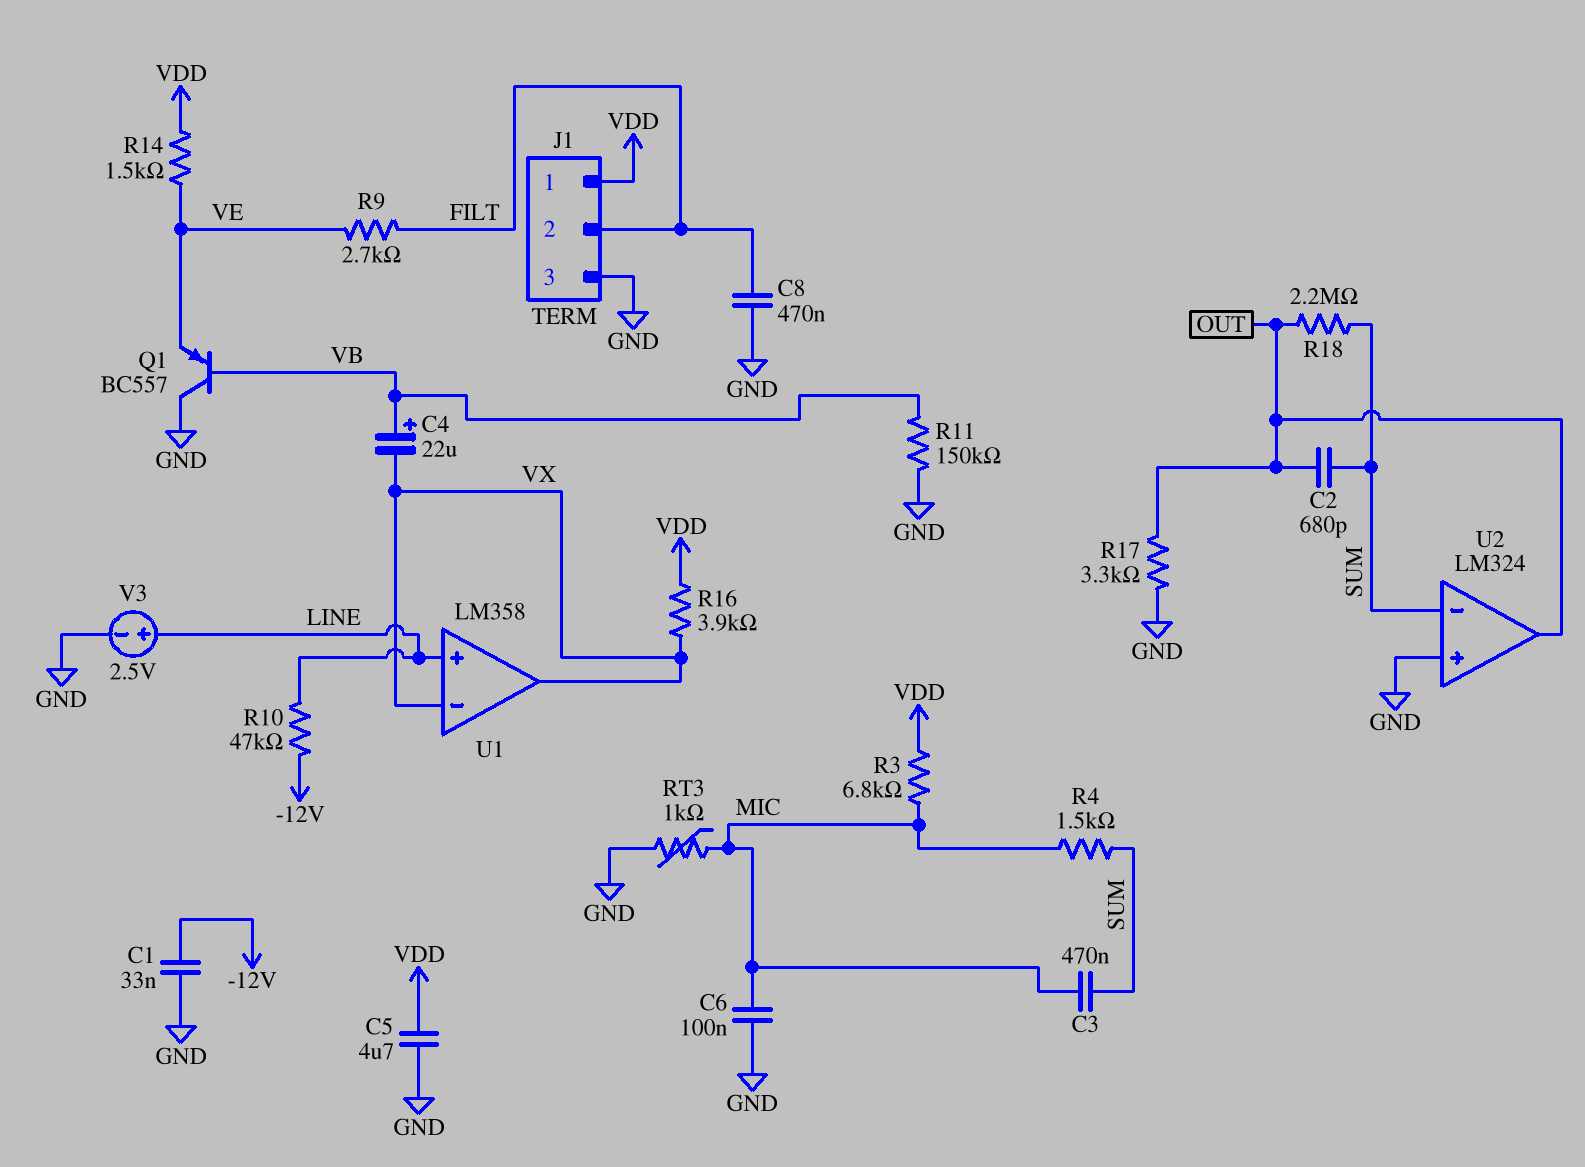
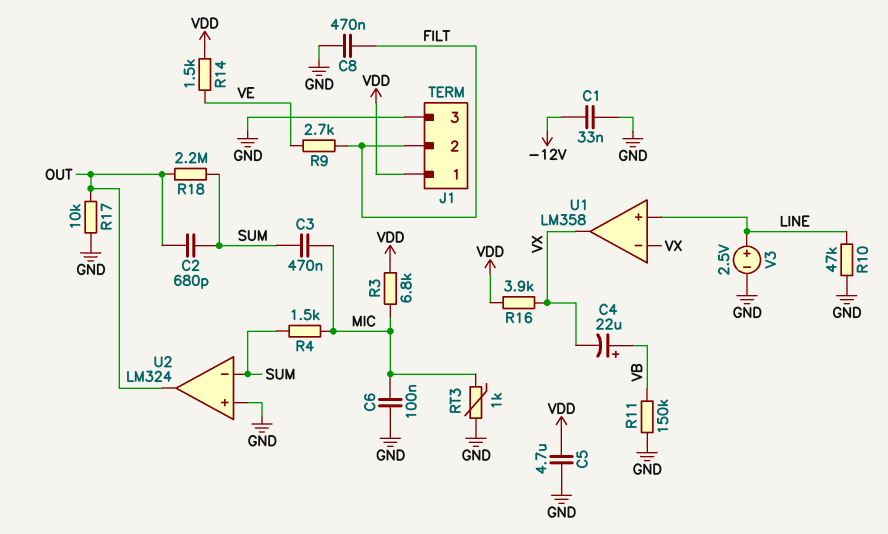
Q1: PNP BC557 (B VB, C GND, E VE) -> none
R10: 47k (-12V, LINE) -> 47k (GND, LINE)
R17: 3.3k (GND, OUT) -> 10k (GND, OUT)

